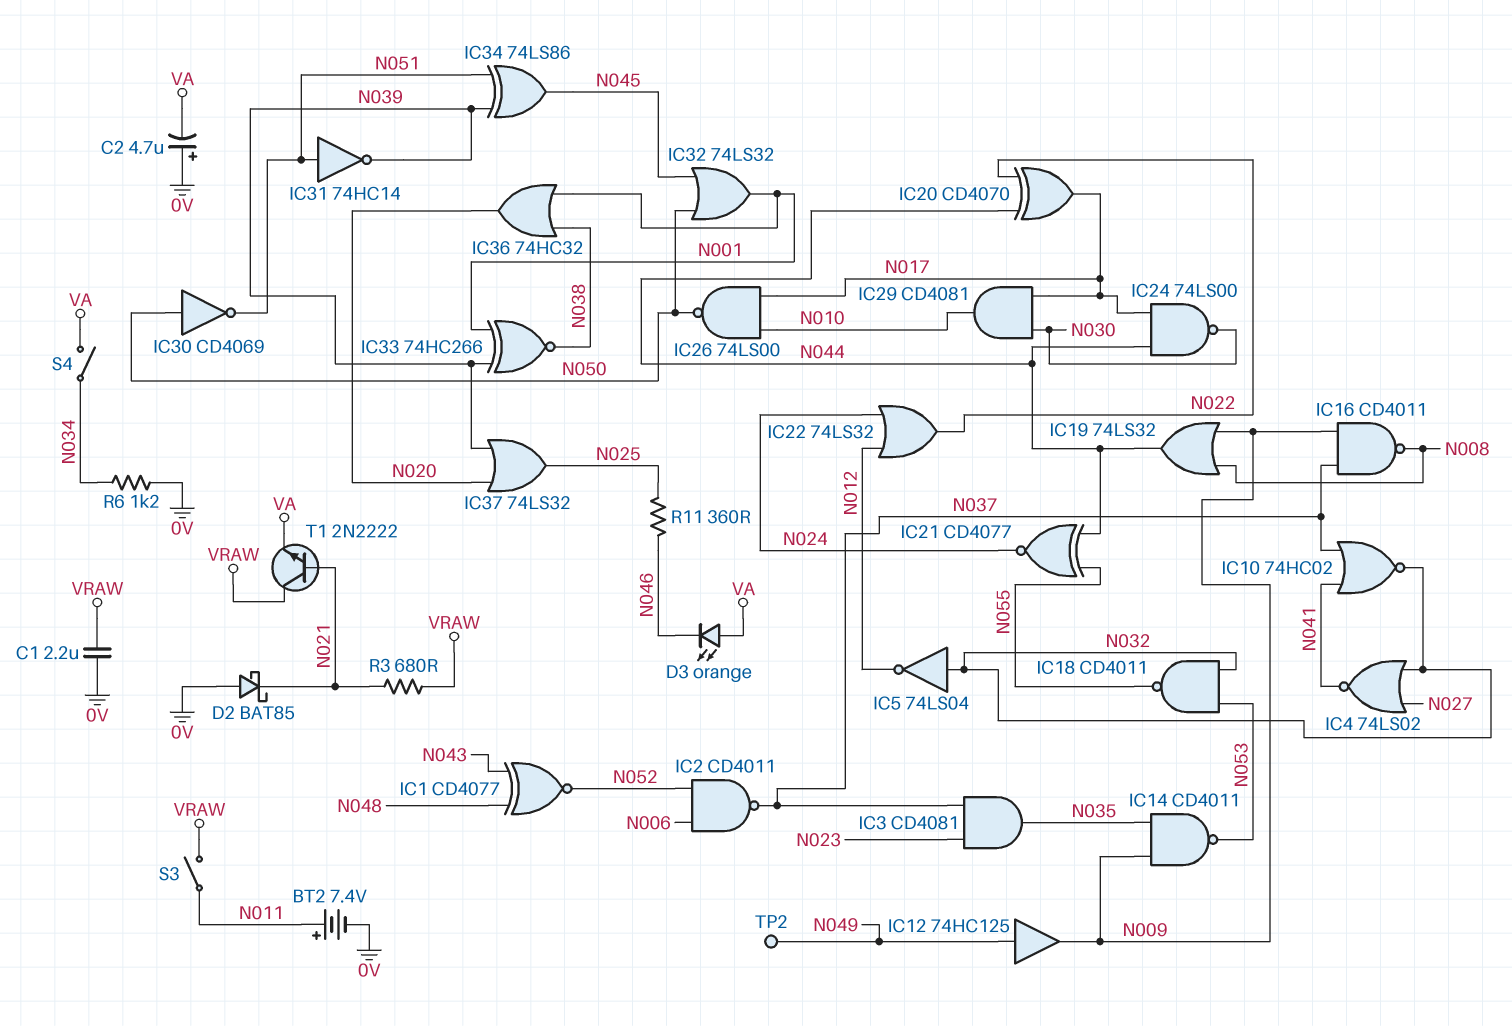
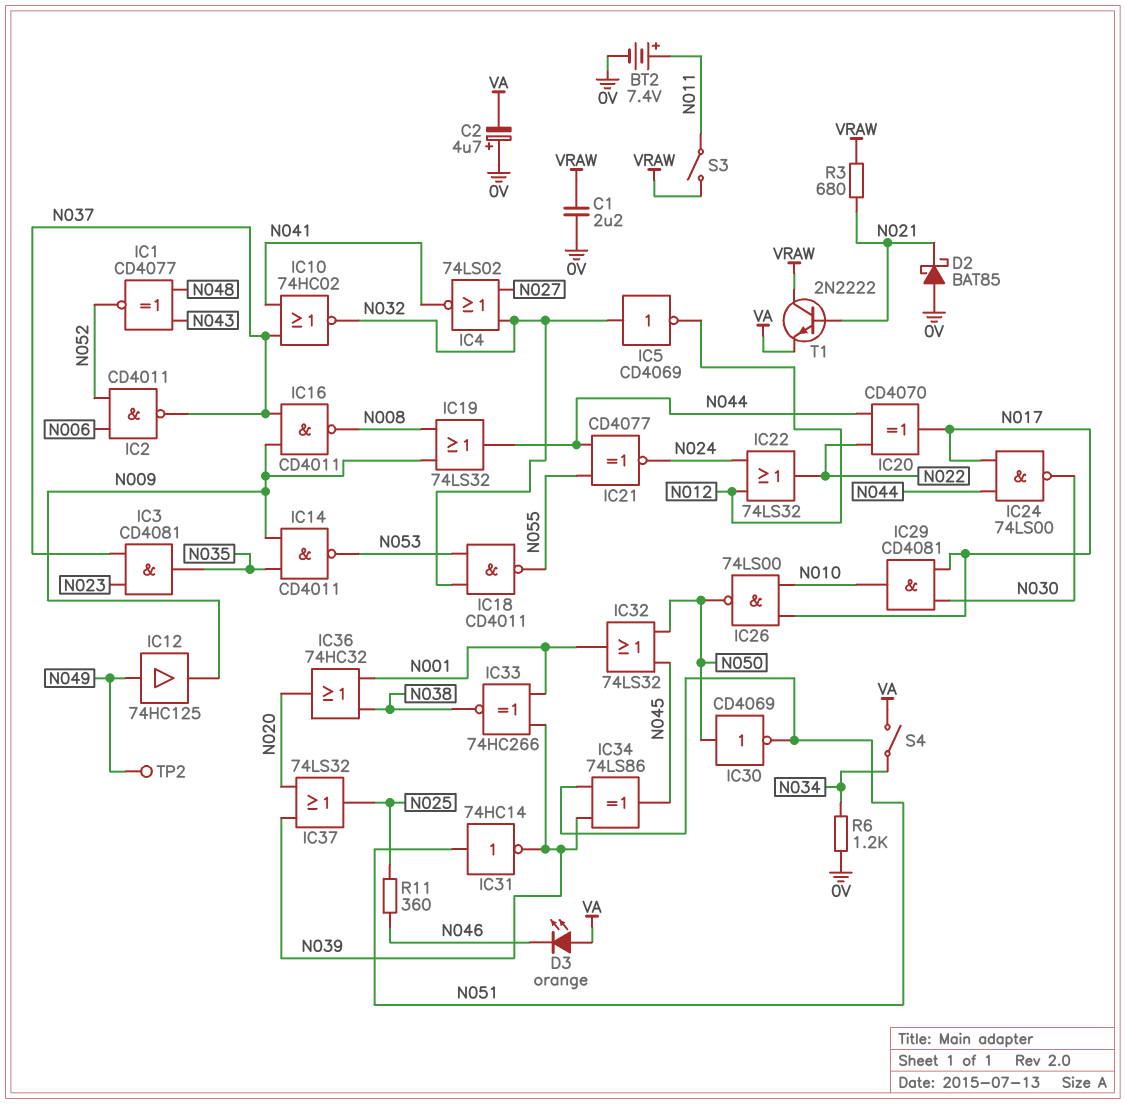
IC5: NOT 74LS04 (in N032, out N012) -> NOT CD4069 (in N032, out N012)

